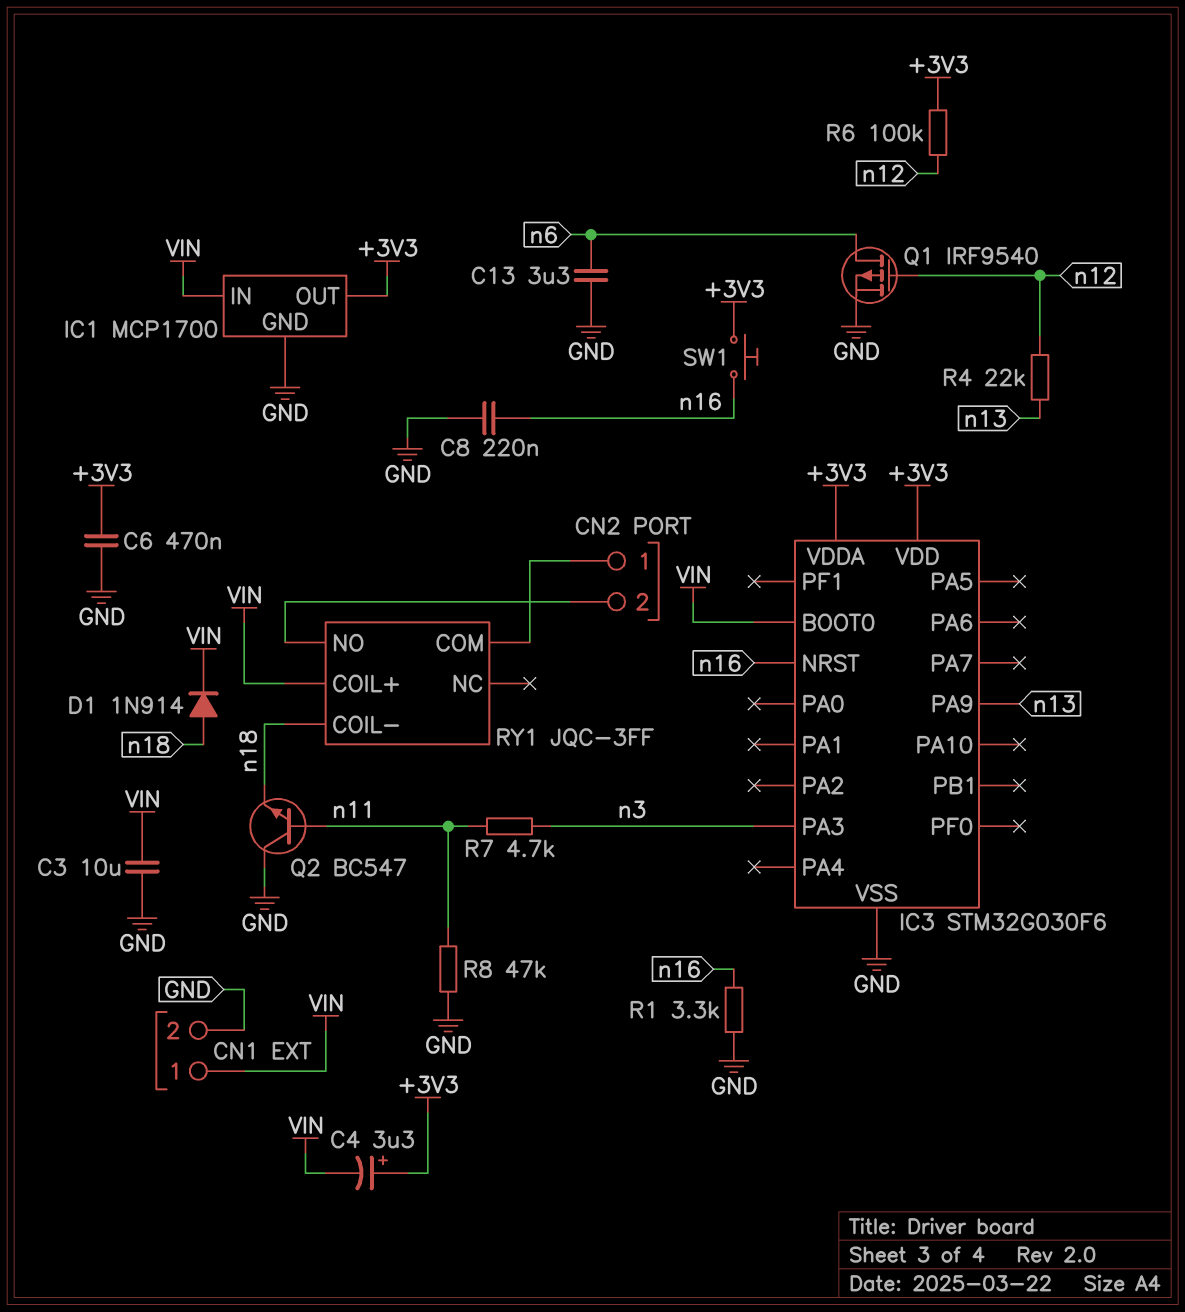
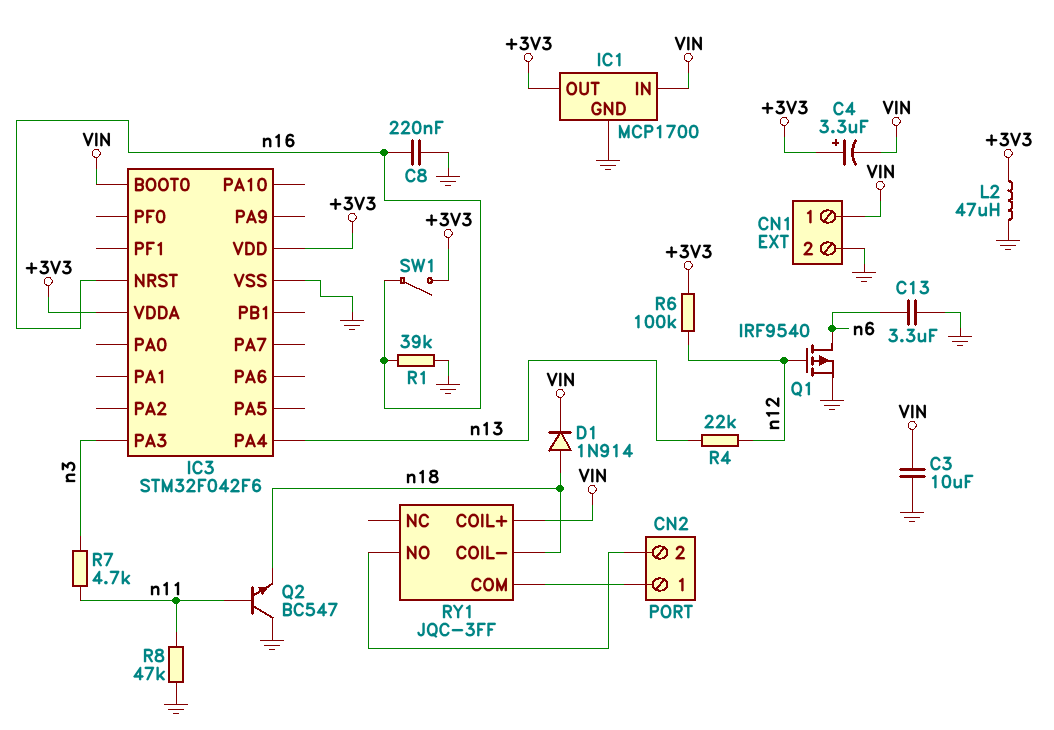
C6: 470nF (+3V3, GND) -> none
IC3: STM32G030F6 -> STM32F042F6
IC3 pin PA4: none -> n13
IC3 pin PA9: n13 -> none
L2: none -> 47uH (+3V3, GND)
R1: 3.3k (GND, n16) -> 39k (GND, n16)
SW1: button (+3V3, n16) -> switch (+3V3, n16)

